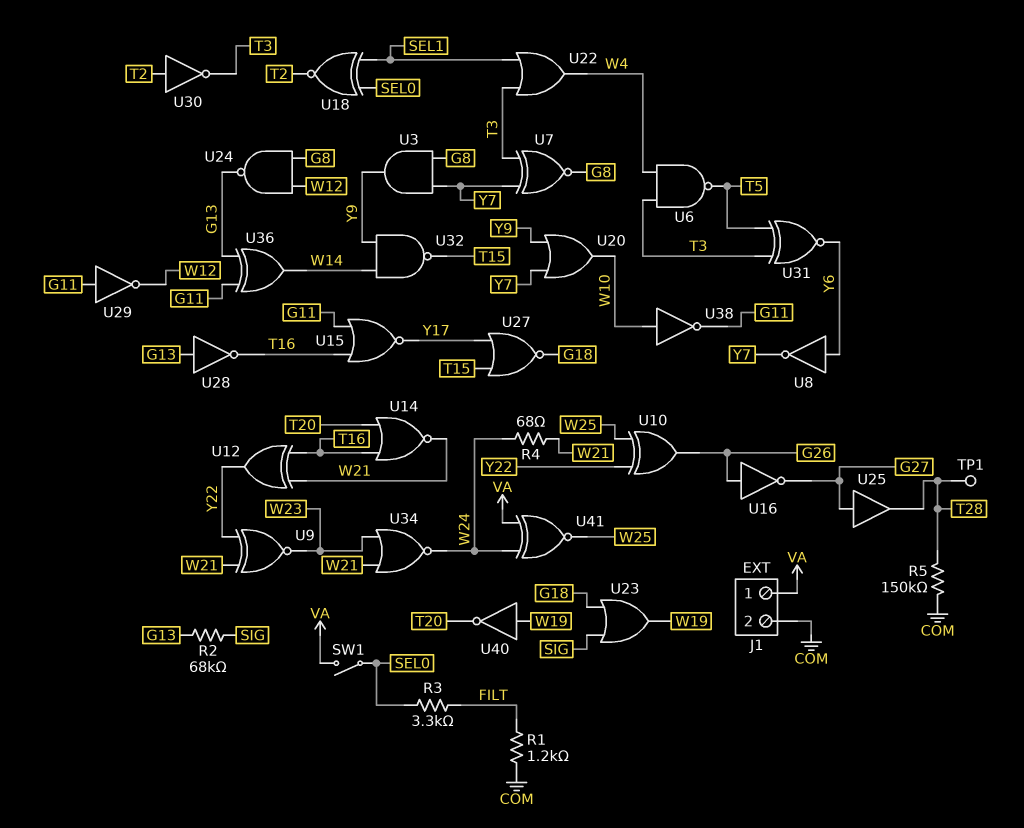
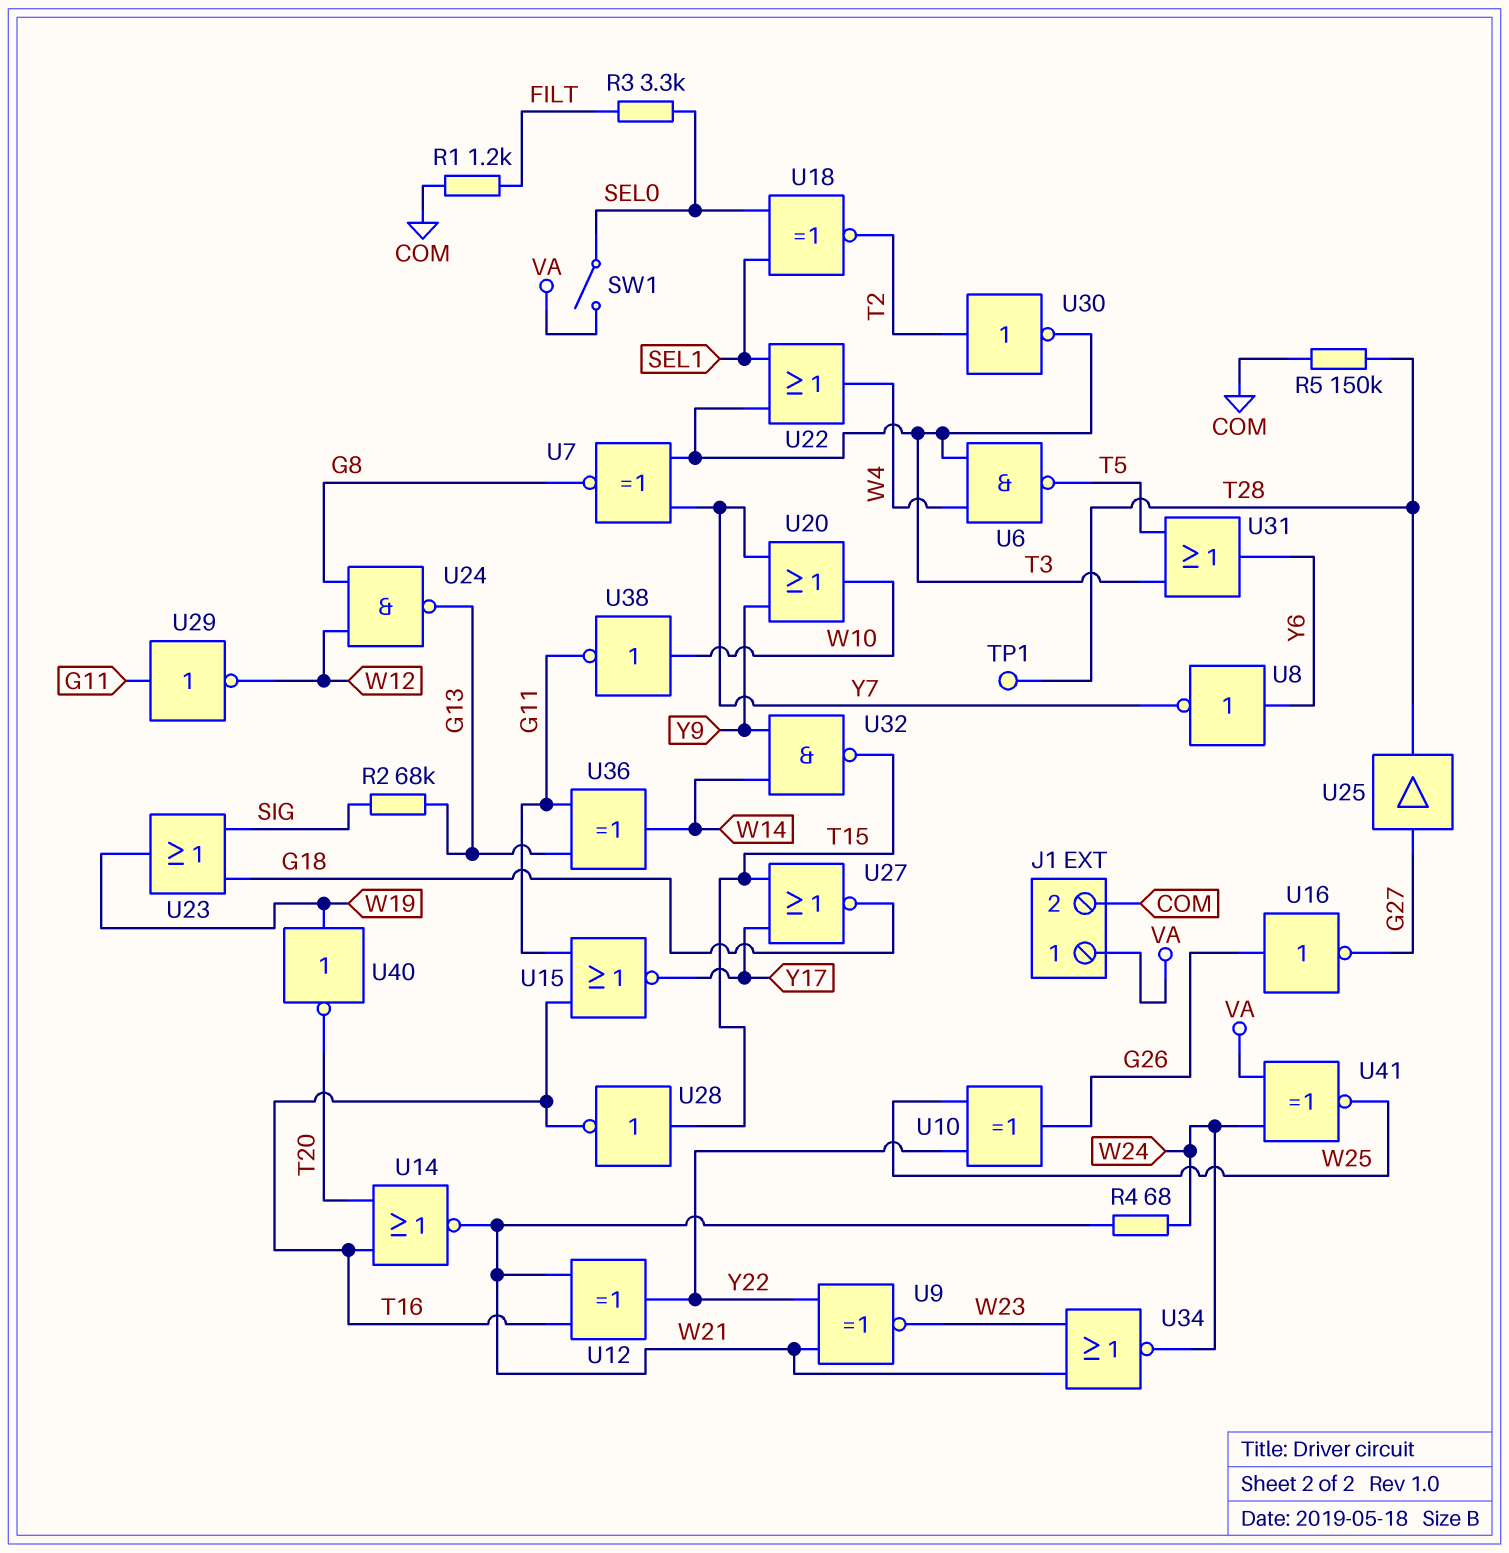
U3: AND (in G8, in Y7, out Y9) -> none
U28: NOT (in G13, out T16) -> NOT (in T15, out T16)
U31: XNOR (in T3, in T5, out Y6) -> OR (in T3, in T5, out Y6)

